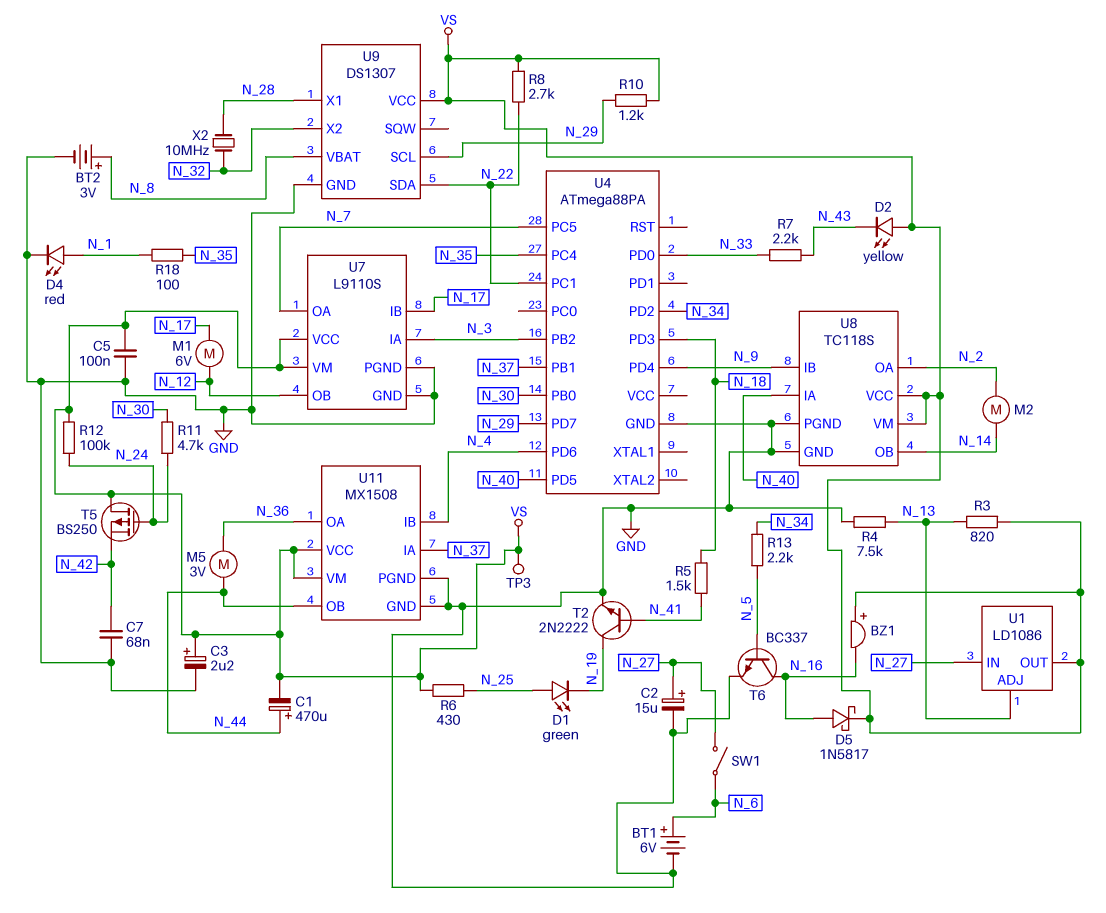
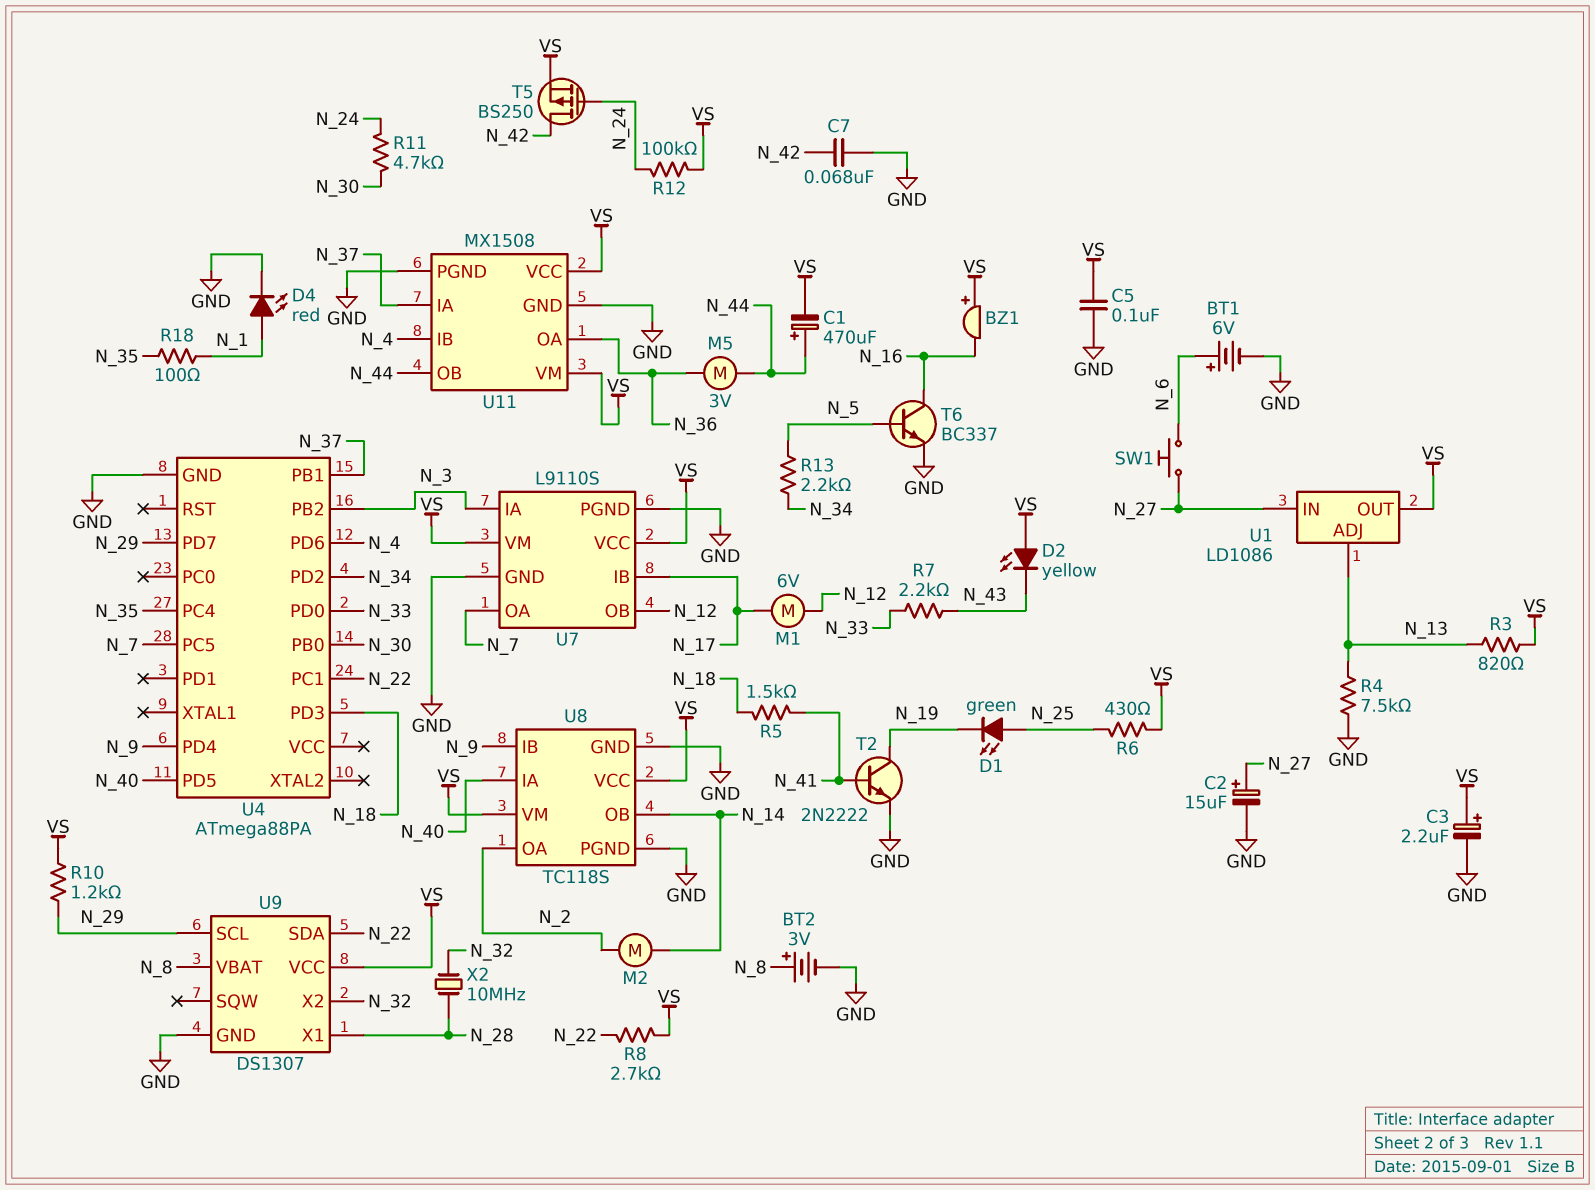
D5: schottky 1N5817 (A N_16, K VS) -> none
SW1: switch (N_6, N_27) -> button (N_6, N_27)
T5: PMOS BS250 (G N_24, D VS, S N_42) -> PMOS BS250 (G N_24, D N_42, S VS)
TP3: test point (VS) -> none

